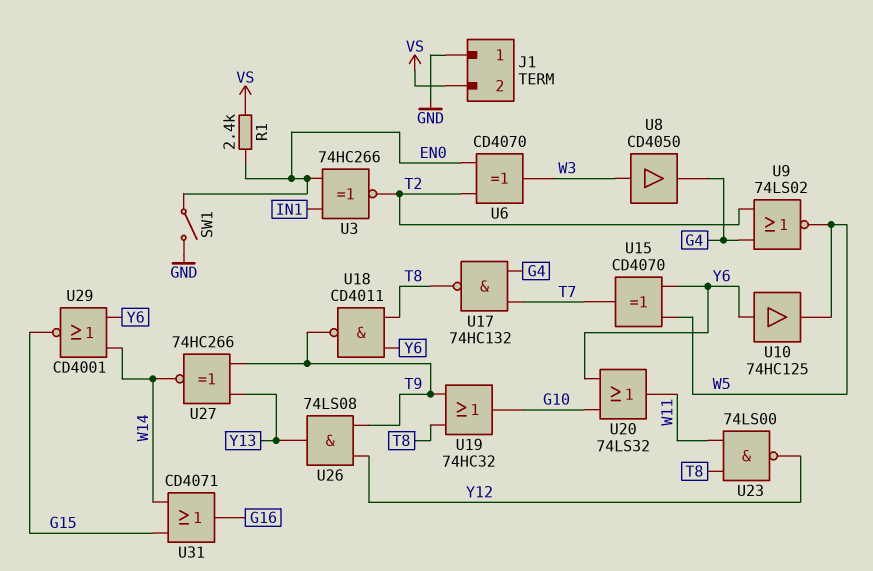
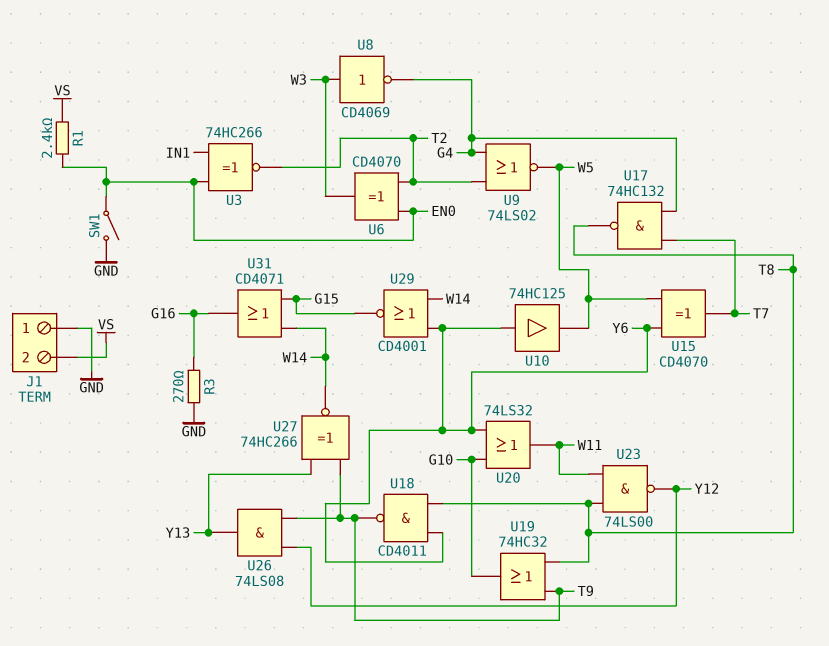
R3: none -> 270 (G16, GND)
U8: buffer CD4050 (in W3, out G4) -> NOT CD4069 (in W3, out G4)

